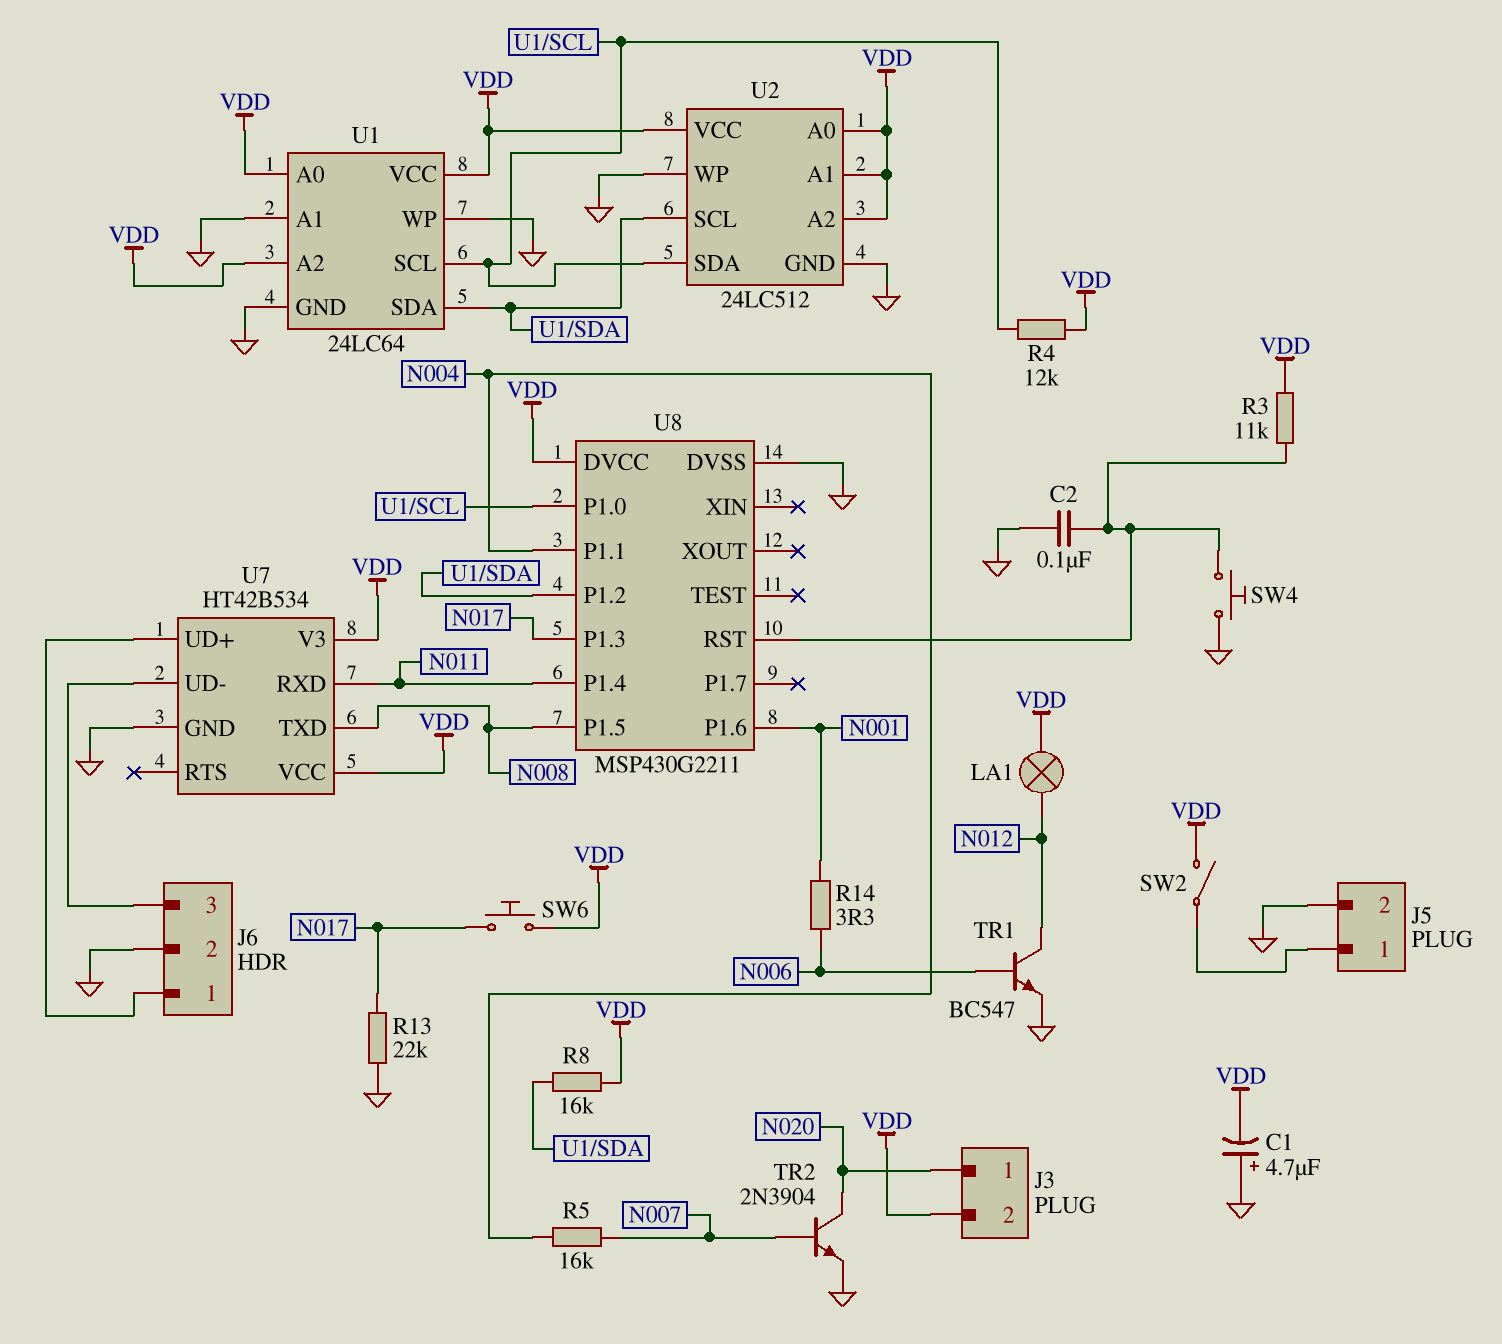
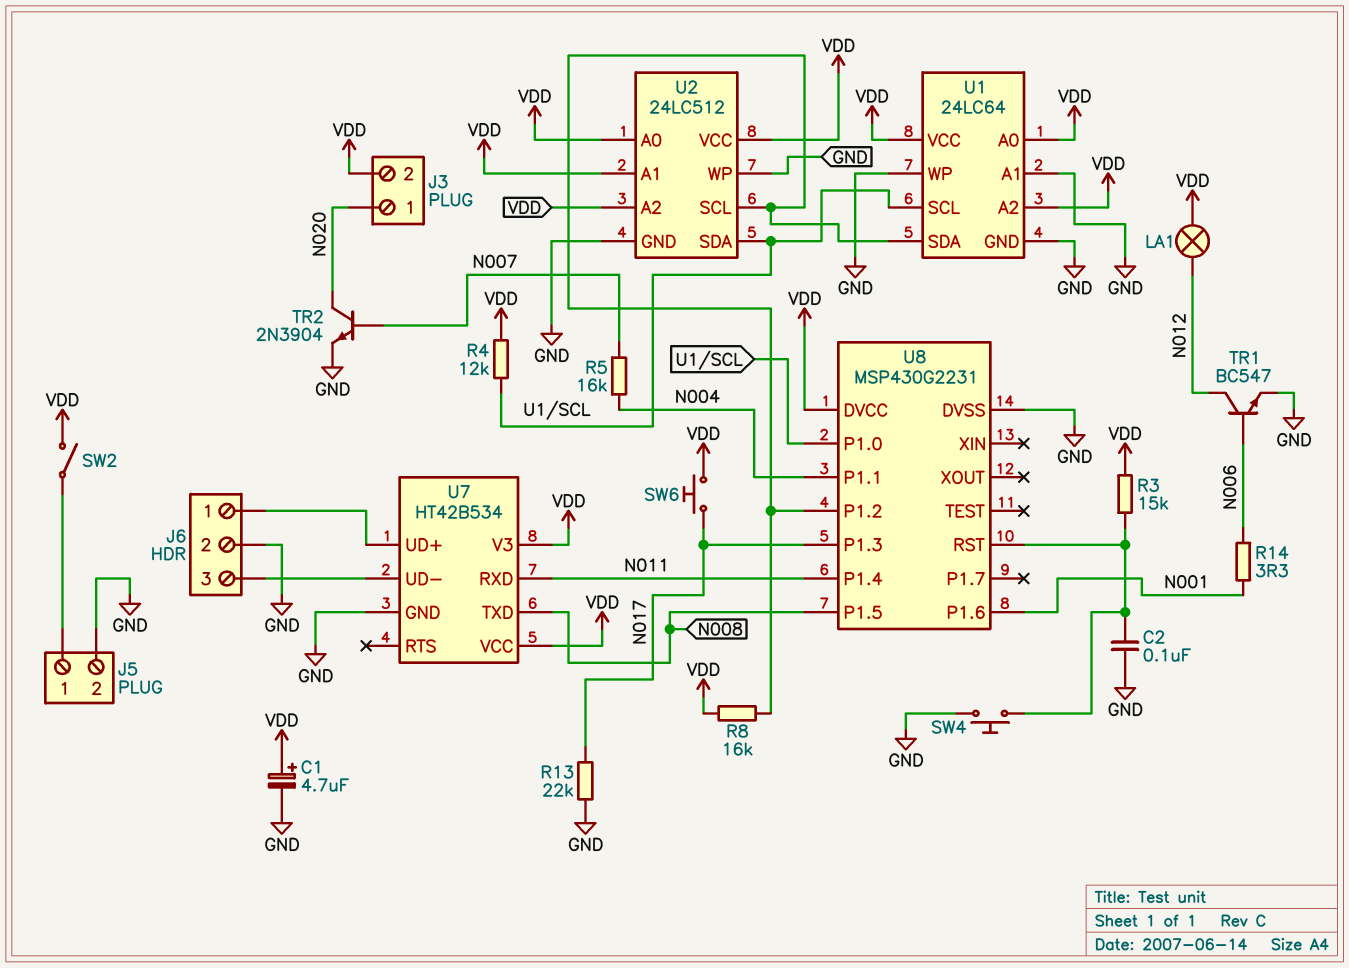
C1: 4.7uF (plus GND, minus VDD) -> 4.7uF (plus VDD, minus GND)
R3: 11k (U8/RST, VDD) -> 15k (U8/RST, VDD)
U8: MSP430G2211 -> MSP430G2231

